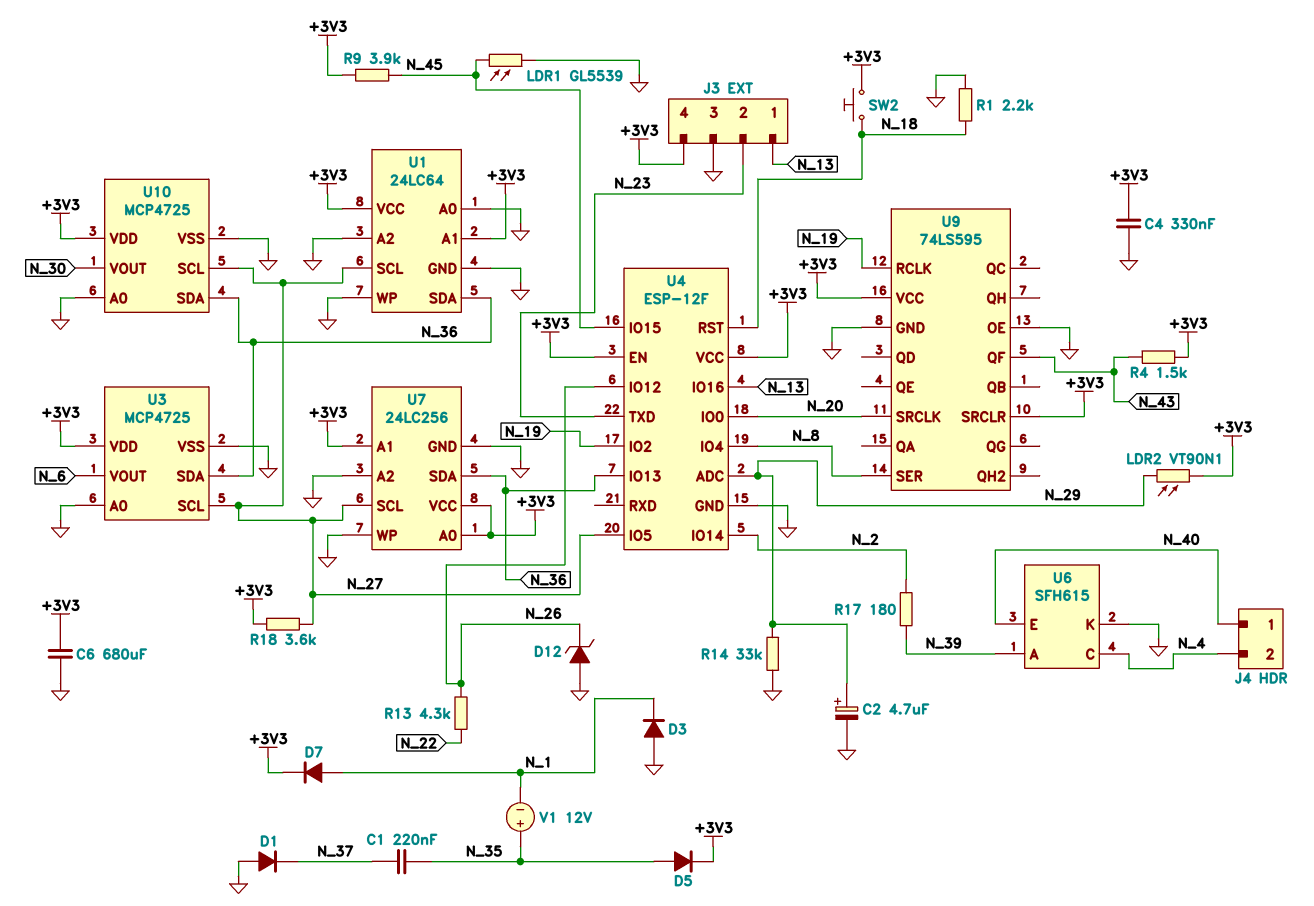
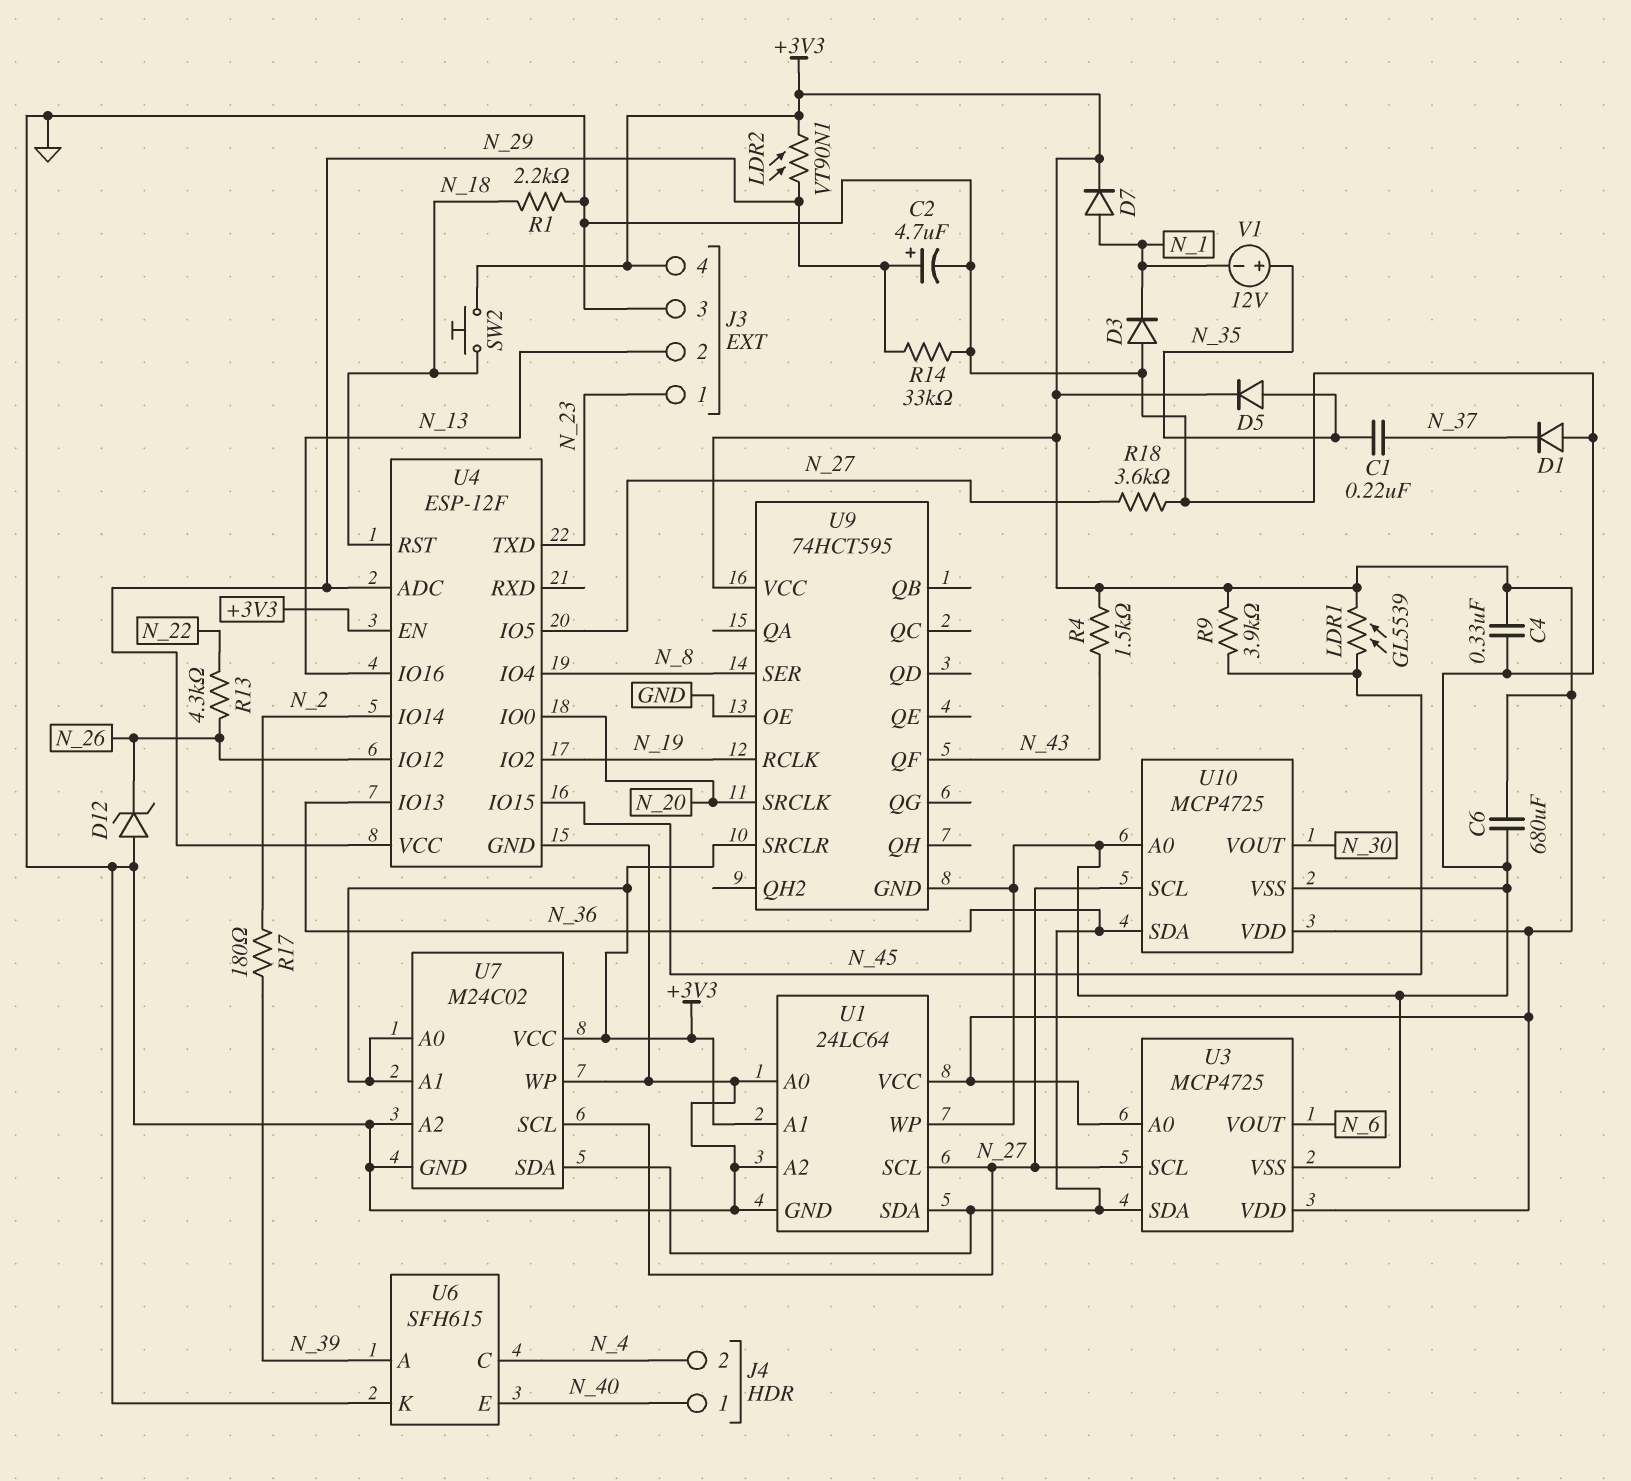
J3 pin 1: N_13 -> N_23
J3 pin 2: N_23 -> N_13
LDR1: GL5539 (GND, N_45) -> GL5539 (+3V3, N_45)
R18: 3.6k (+3V3, N_27) -> 3.6k (GND, N_27)
U3 pin A0: GND -> +3V3
U4 pin VCC: +3V3 -> N_29
U7: 24LC256 -> M24C02
U9: 74LS595 -> 74HCT595

